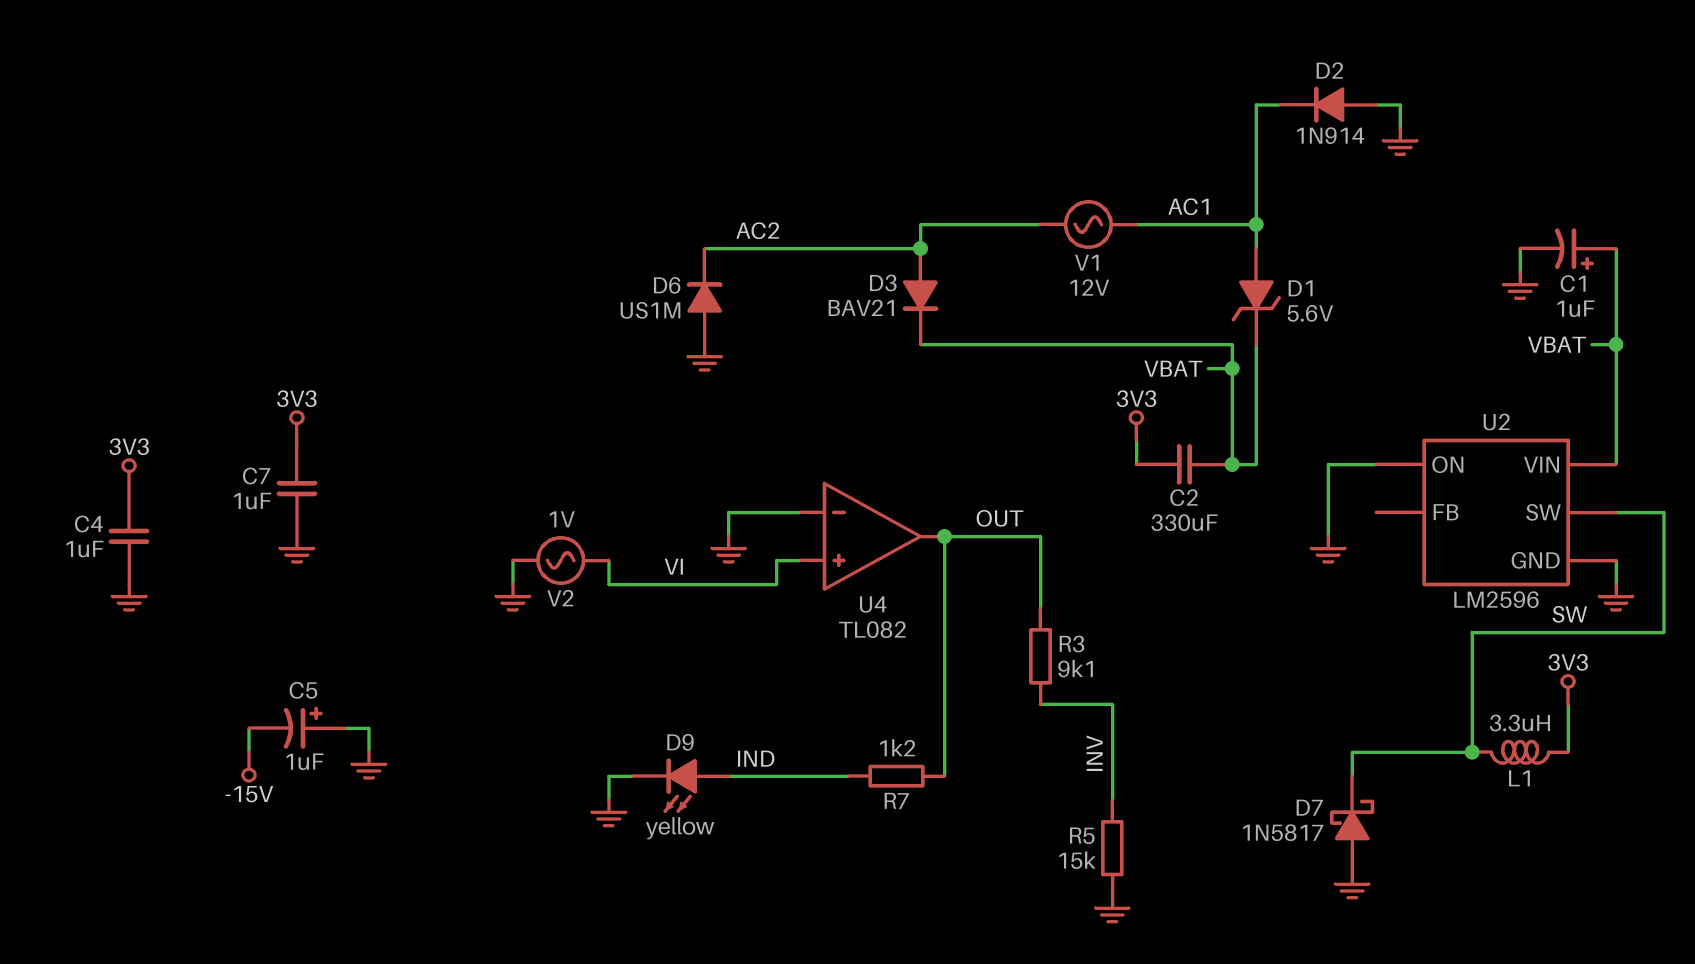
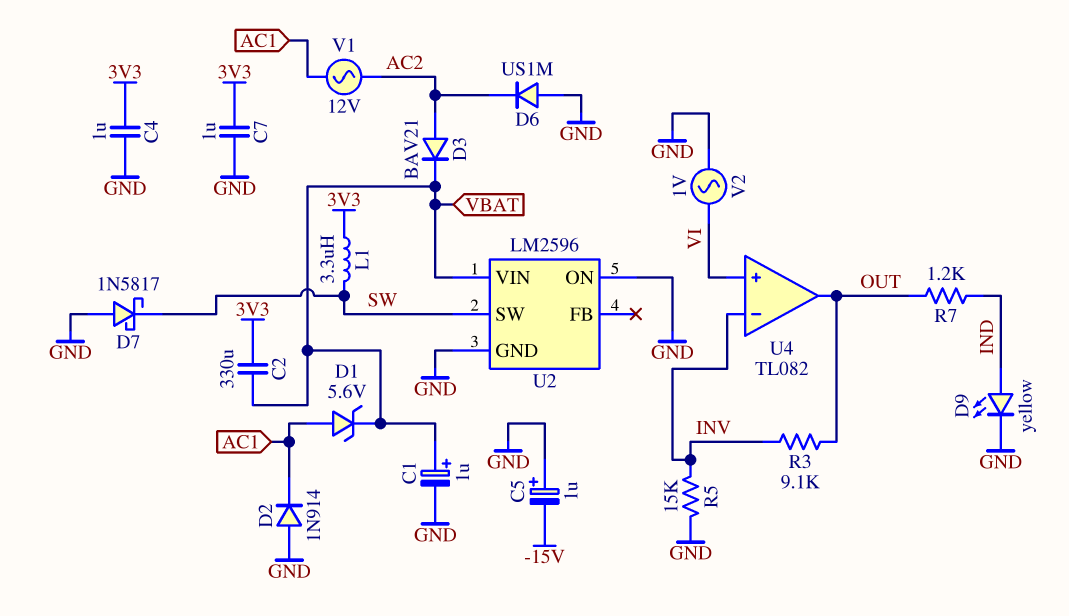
U4 pin in-: GND -> INV

